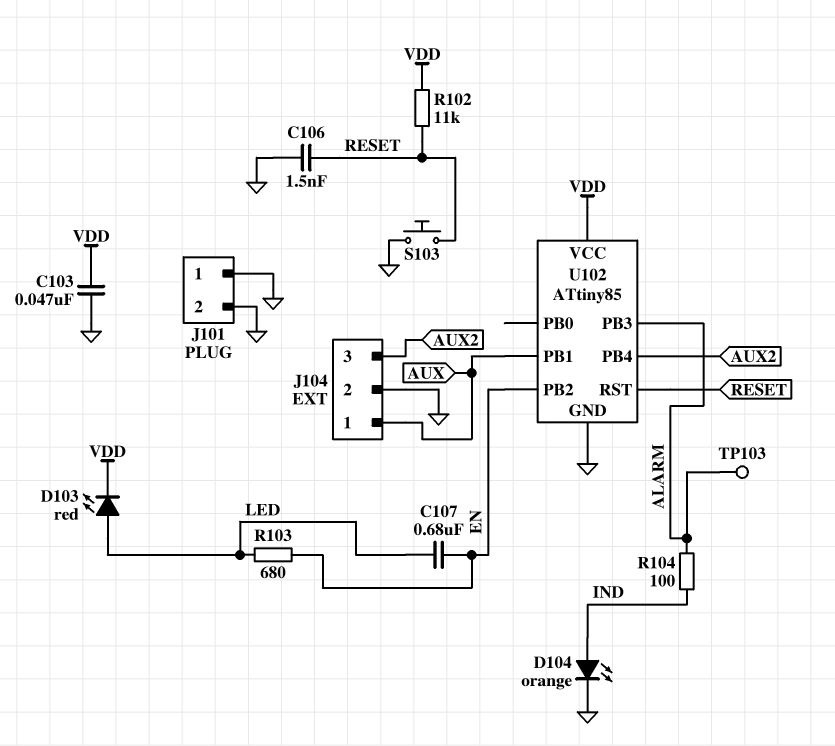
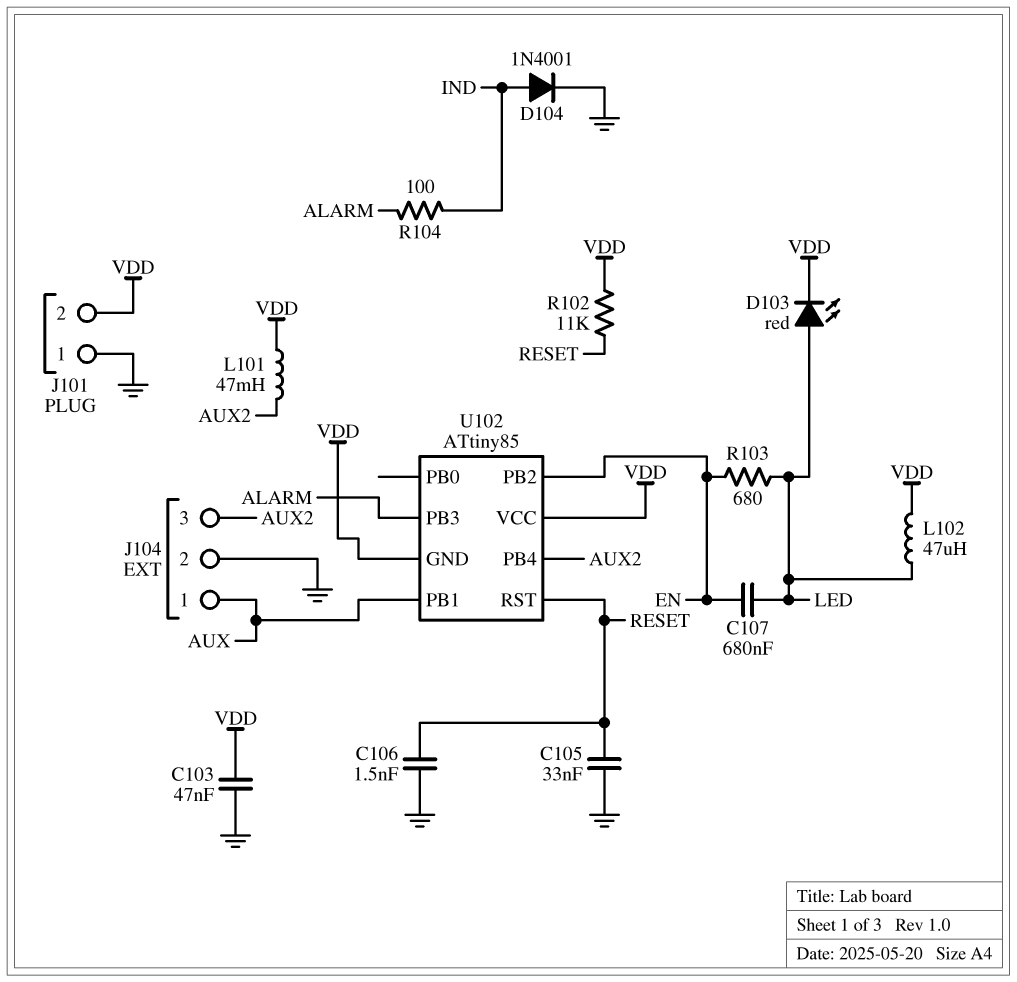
C105: none -> 33nF (GND, RESET)
D104: LED orange (A IND, K GND) -> diode 1N4001 (A IND, K GND)
J101 pin 2: GND -> VDD
L101: none -> 47mH (AUX2, VDD)
L102: none -> 47uH (LED, VDD)
S103: button (GND, RESET) -> none
TP103: test point (ALARM) -> none
U102 pin GND: GND -> VDD

